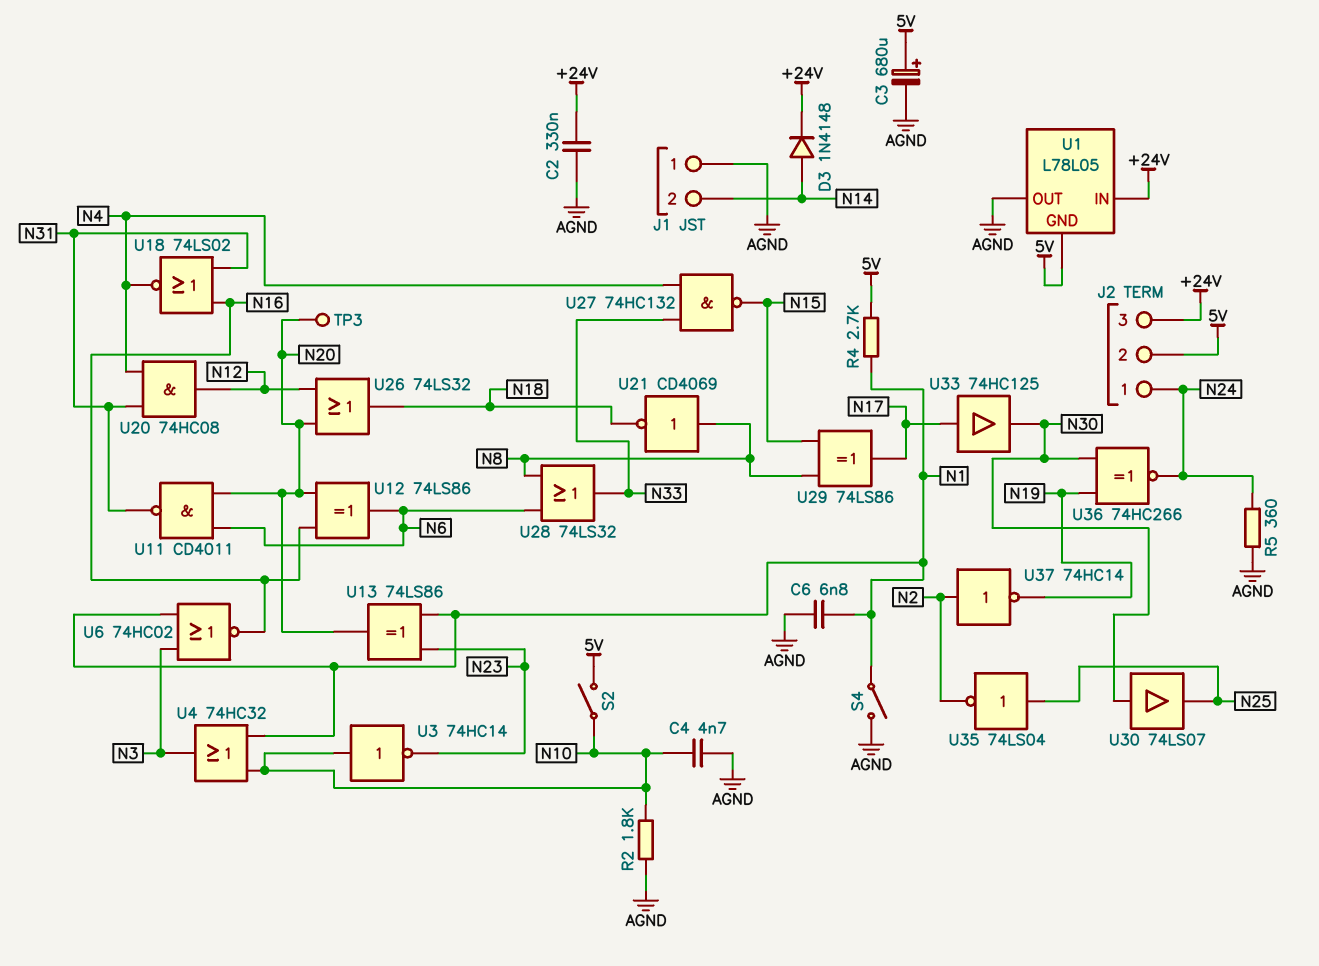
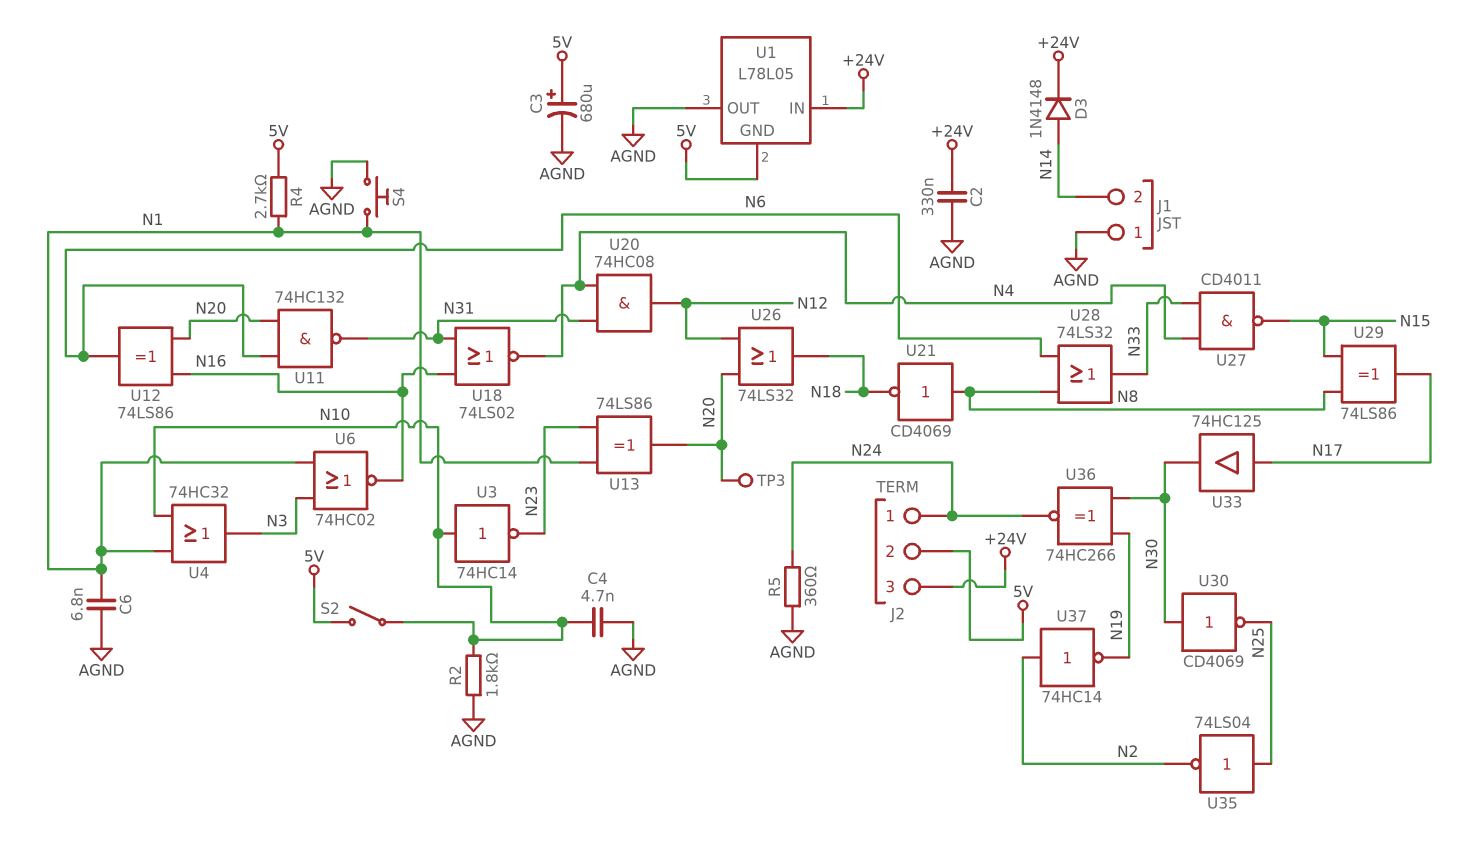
S4: switch (AGND, N1) -> button (AGND, N1)
U11: NAND CD4011 (in N6, in N20, out N31) -> NAND 74HC132 (in N6, in N20, out N31)
U27: NAND 74HC132 (in N4, in N33, out N15) -> NAND CD4011 (in N4, in N33, out N15)
U30: buffer 74LS07 (in N30, out N25) -> NOT CD4069 (in N30, out N25)

